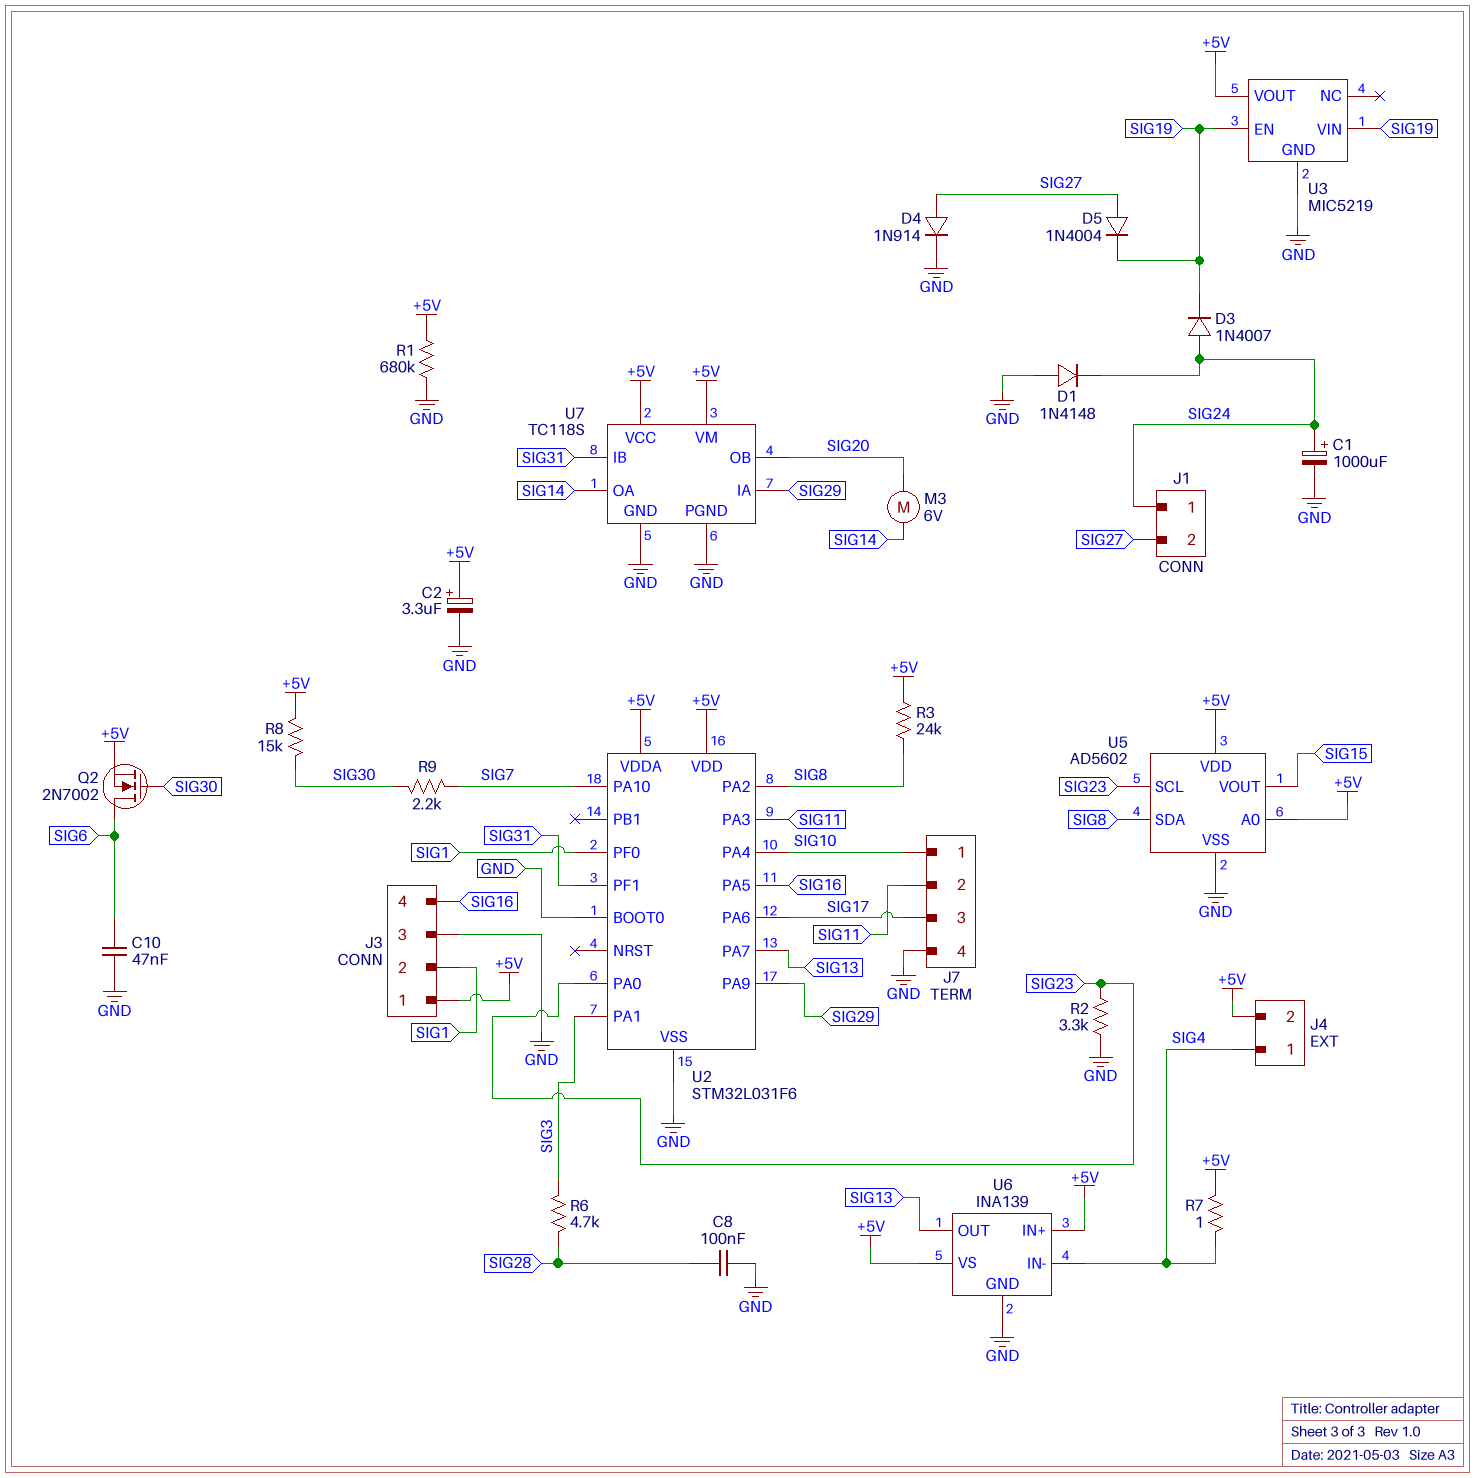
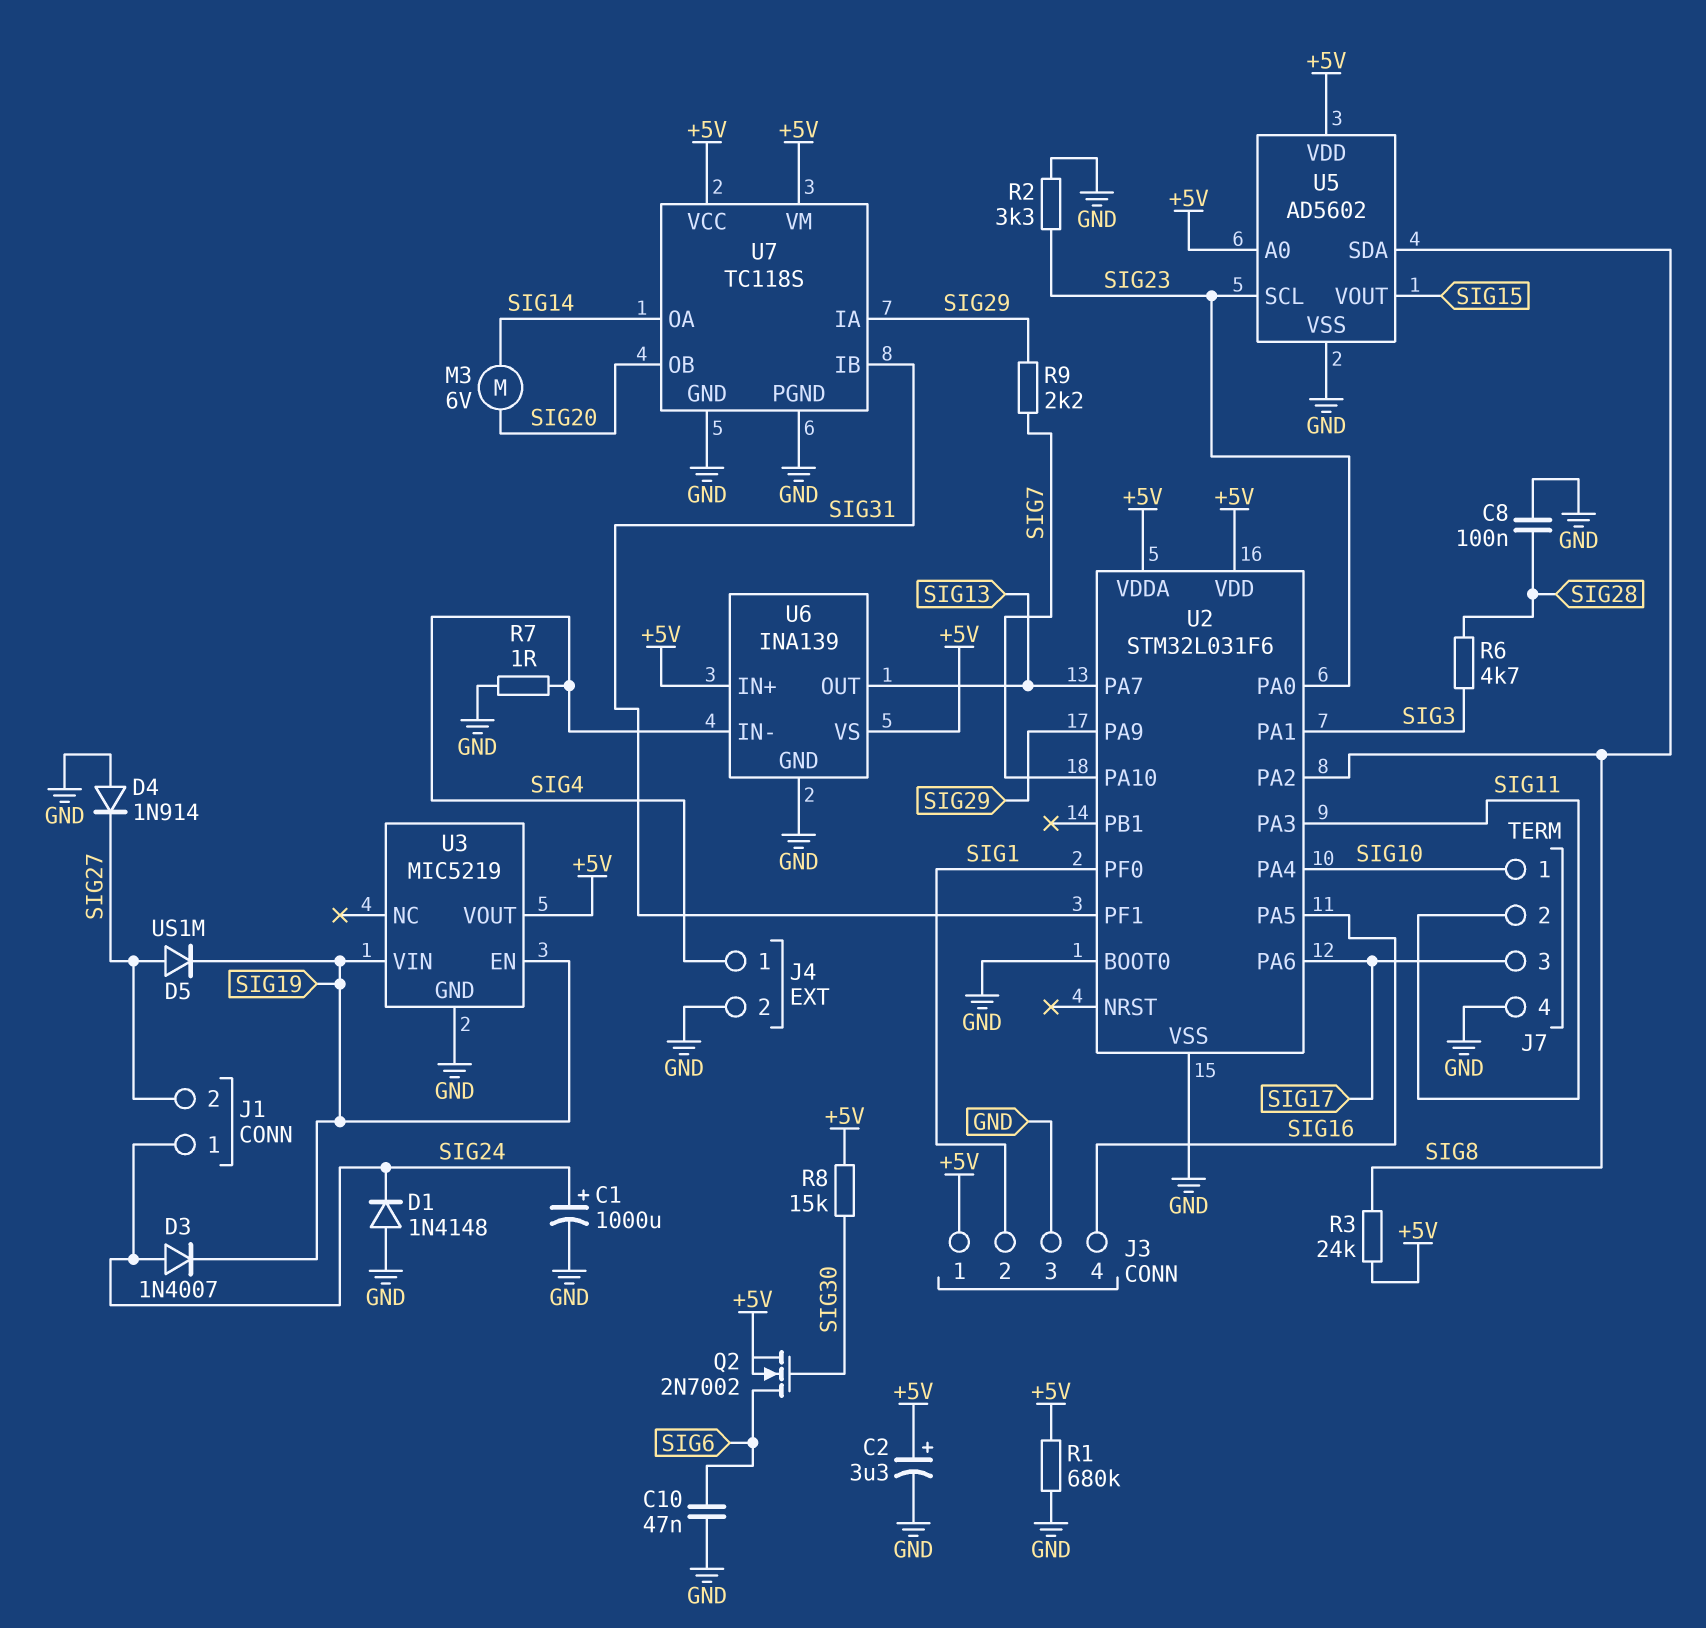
D4: diode 1N914 (A SIG27, K GND) -> diode 1N914 (A GND, K SIG27)
D5: diode 1N4004 (A SIG27, K SIG19) -> diode US1M (A SIG27, K SIG19)
J4 pin 2: +5V -> GND
R7: 1 (+5V, SIG4) -> 1 (GND, SIG4)
R9: 2.2k (SIG7, SIG30) -> 2.2k (SIG7, SIG29)

